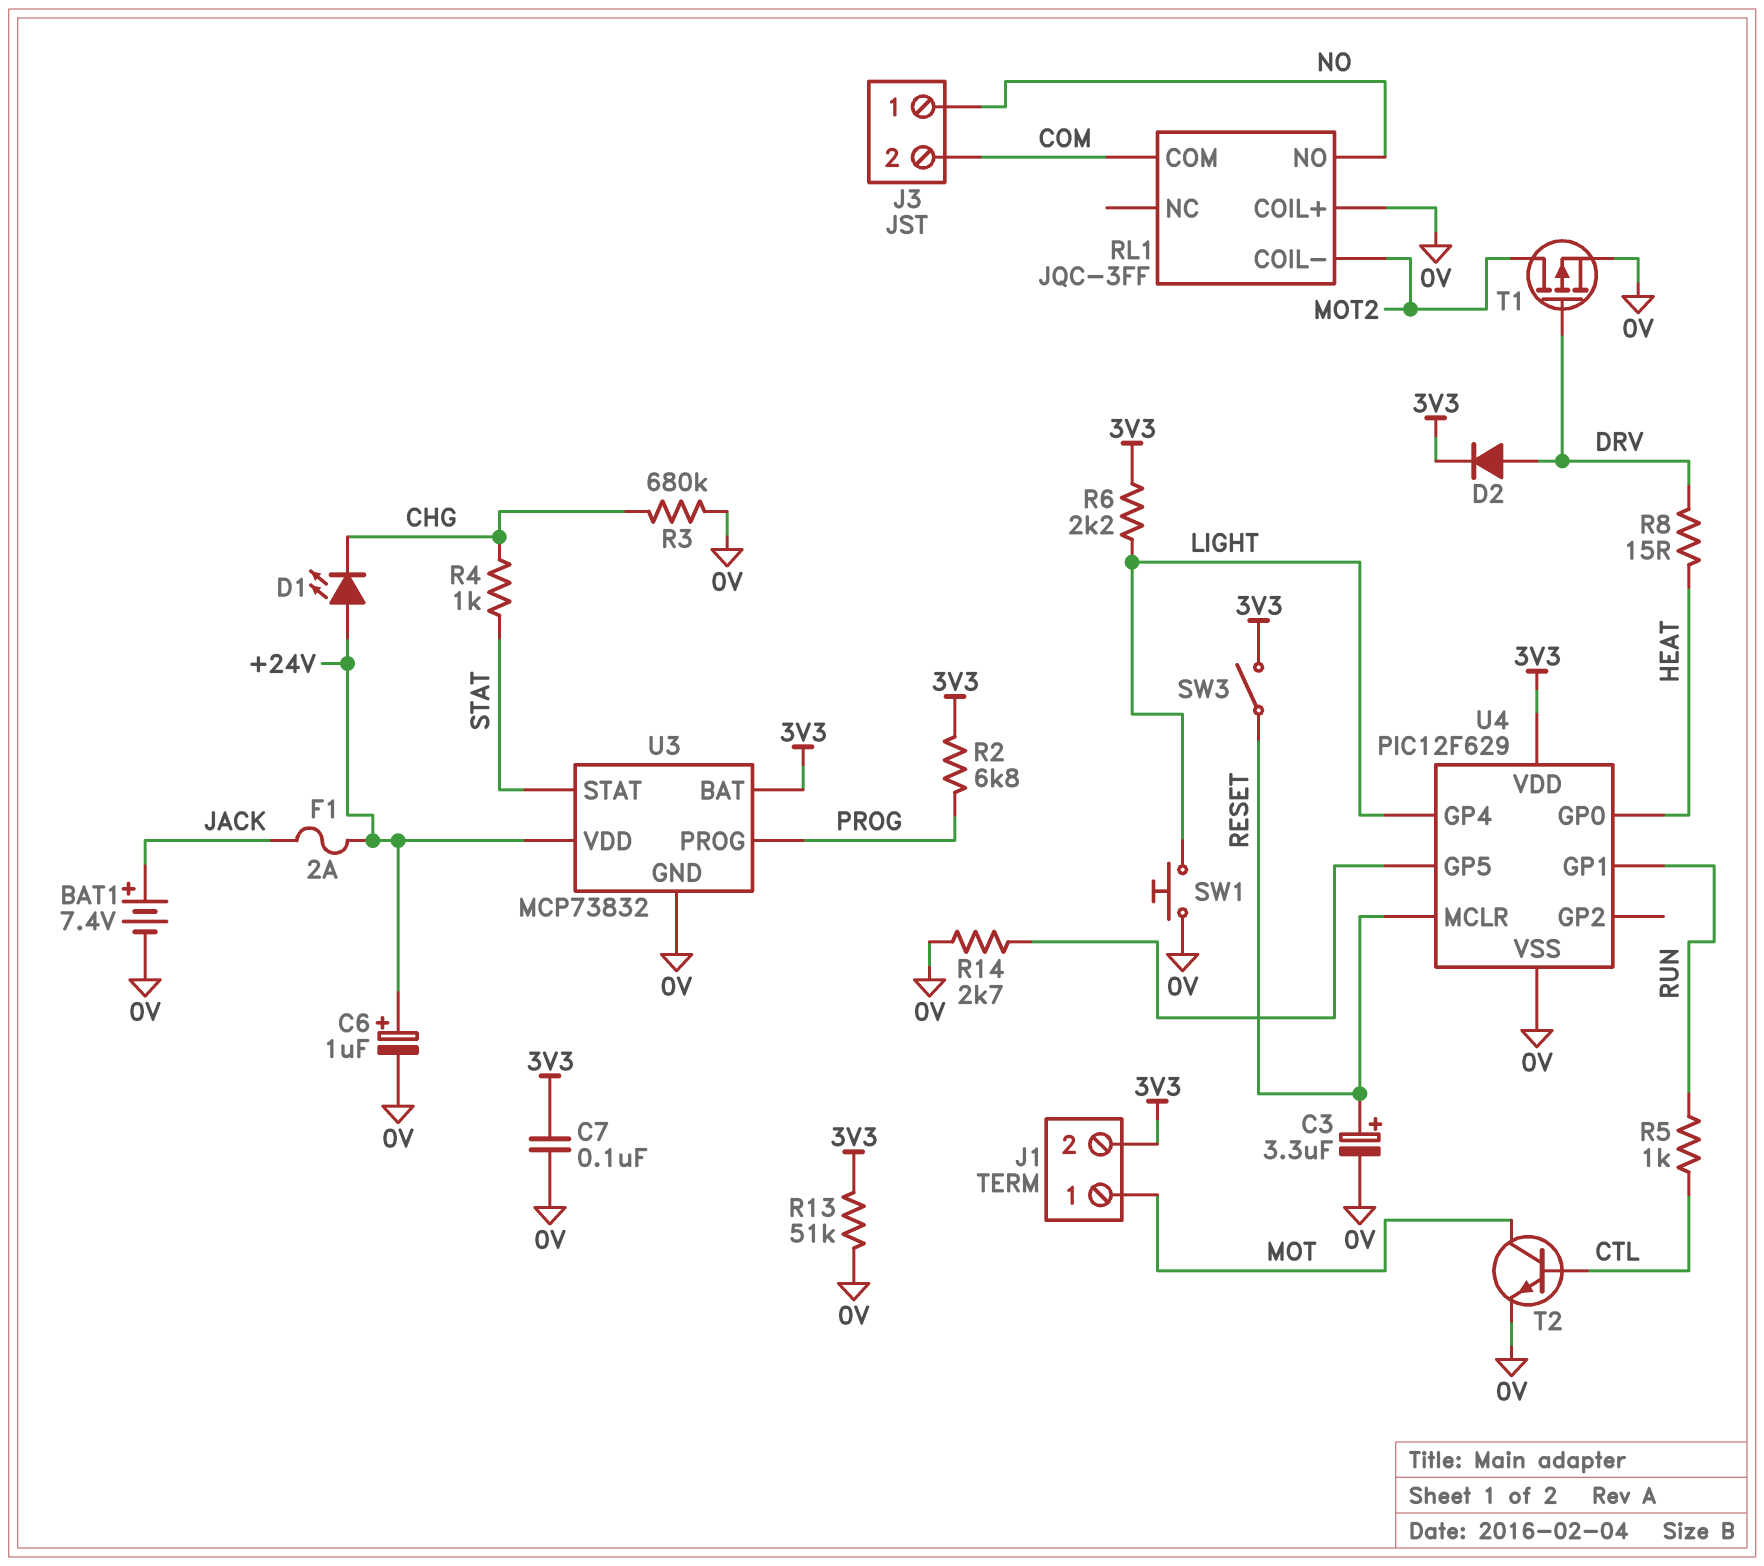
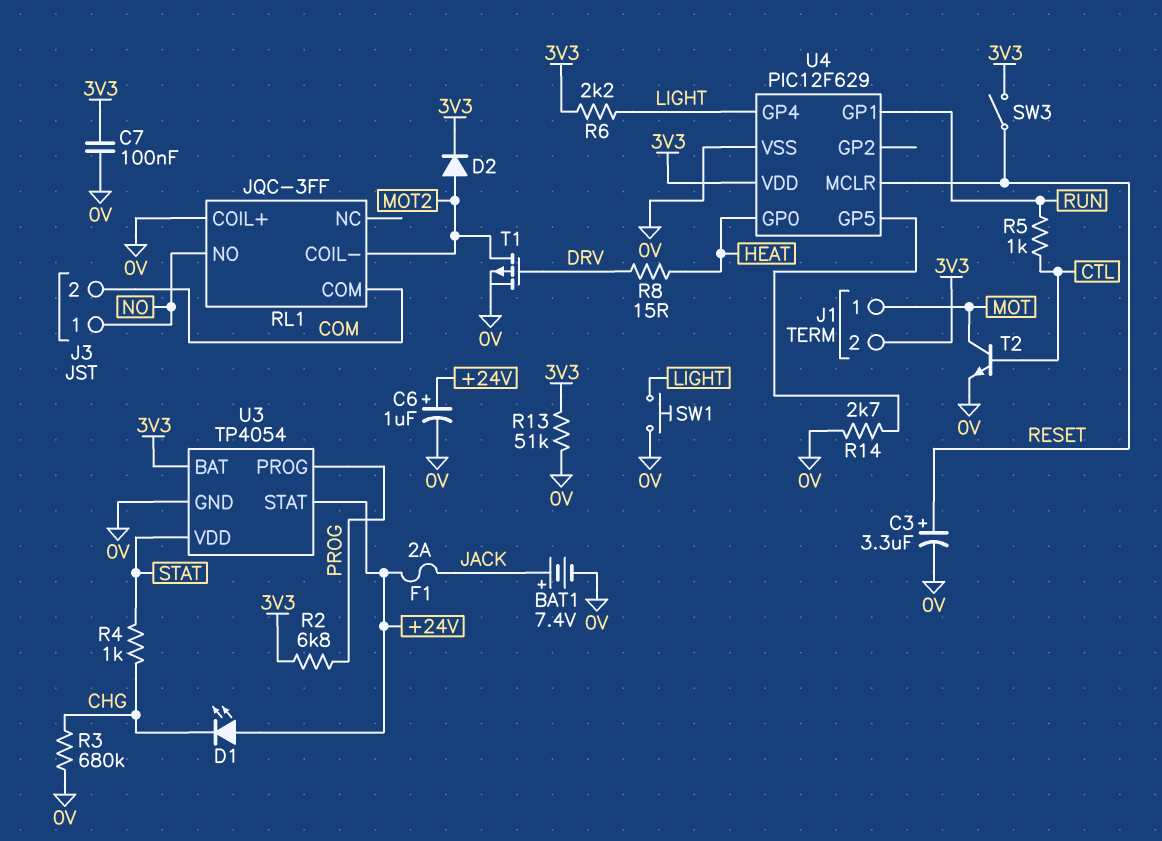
D2: diode (A DRV, K 3V3) -> diode (A MOT2, K 3V3)
U3: MCP73832 -> TP4054
U3 pin STAT: STAT -> +24V
U3 pin VDD: +24V -> STAT

